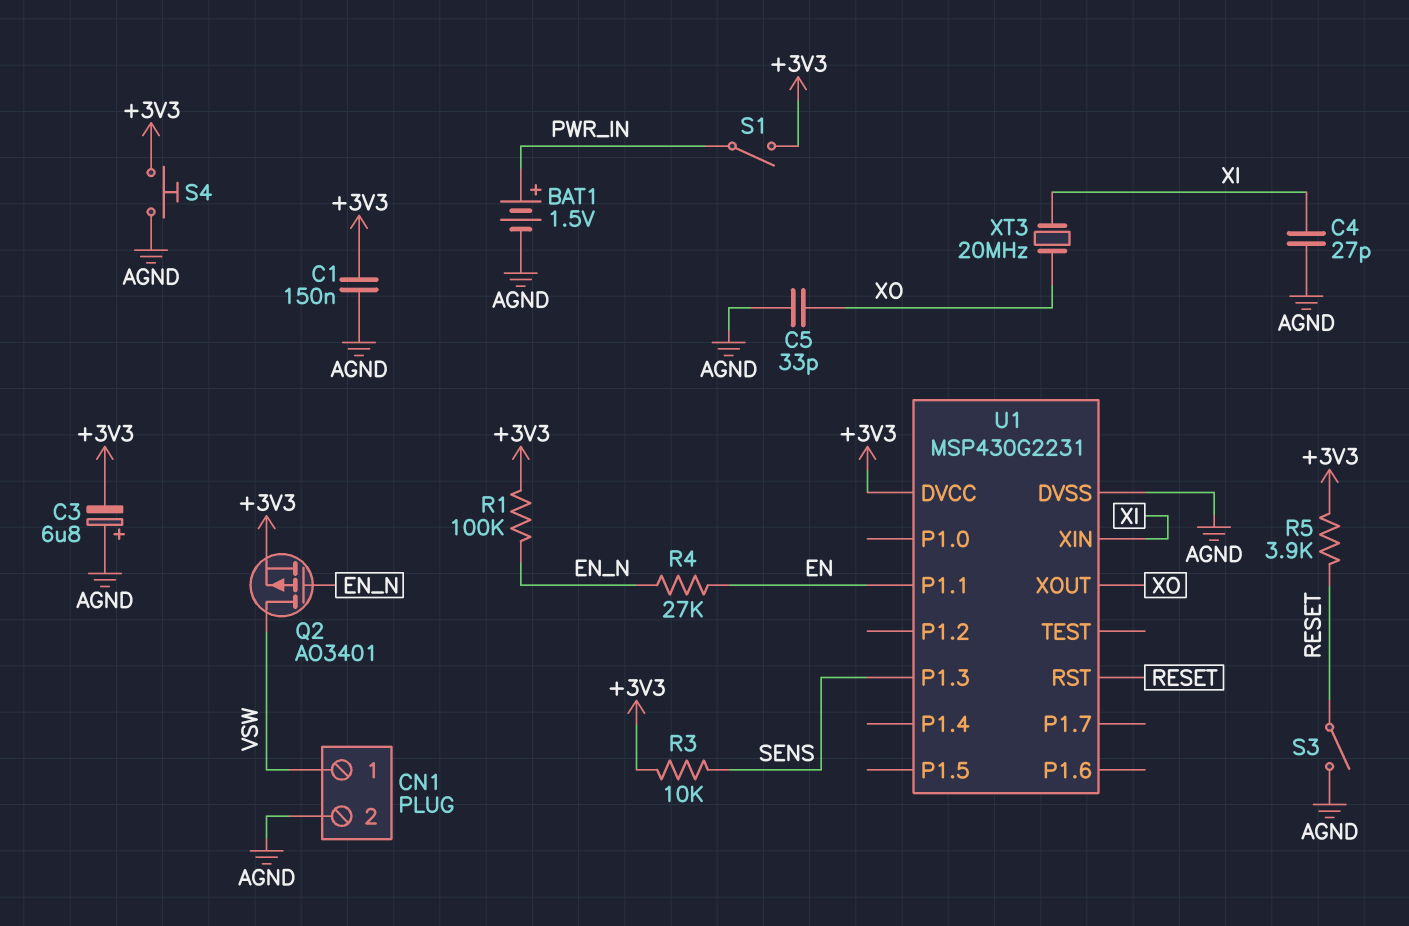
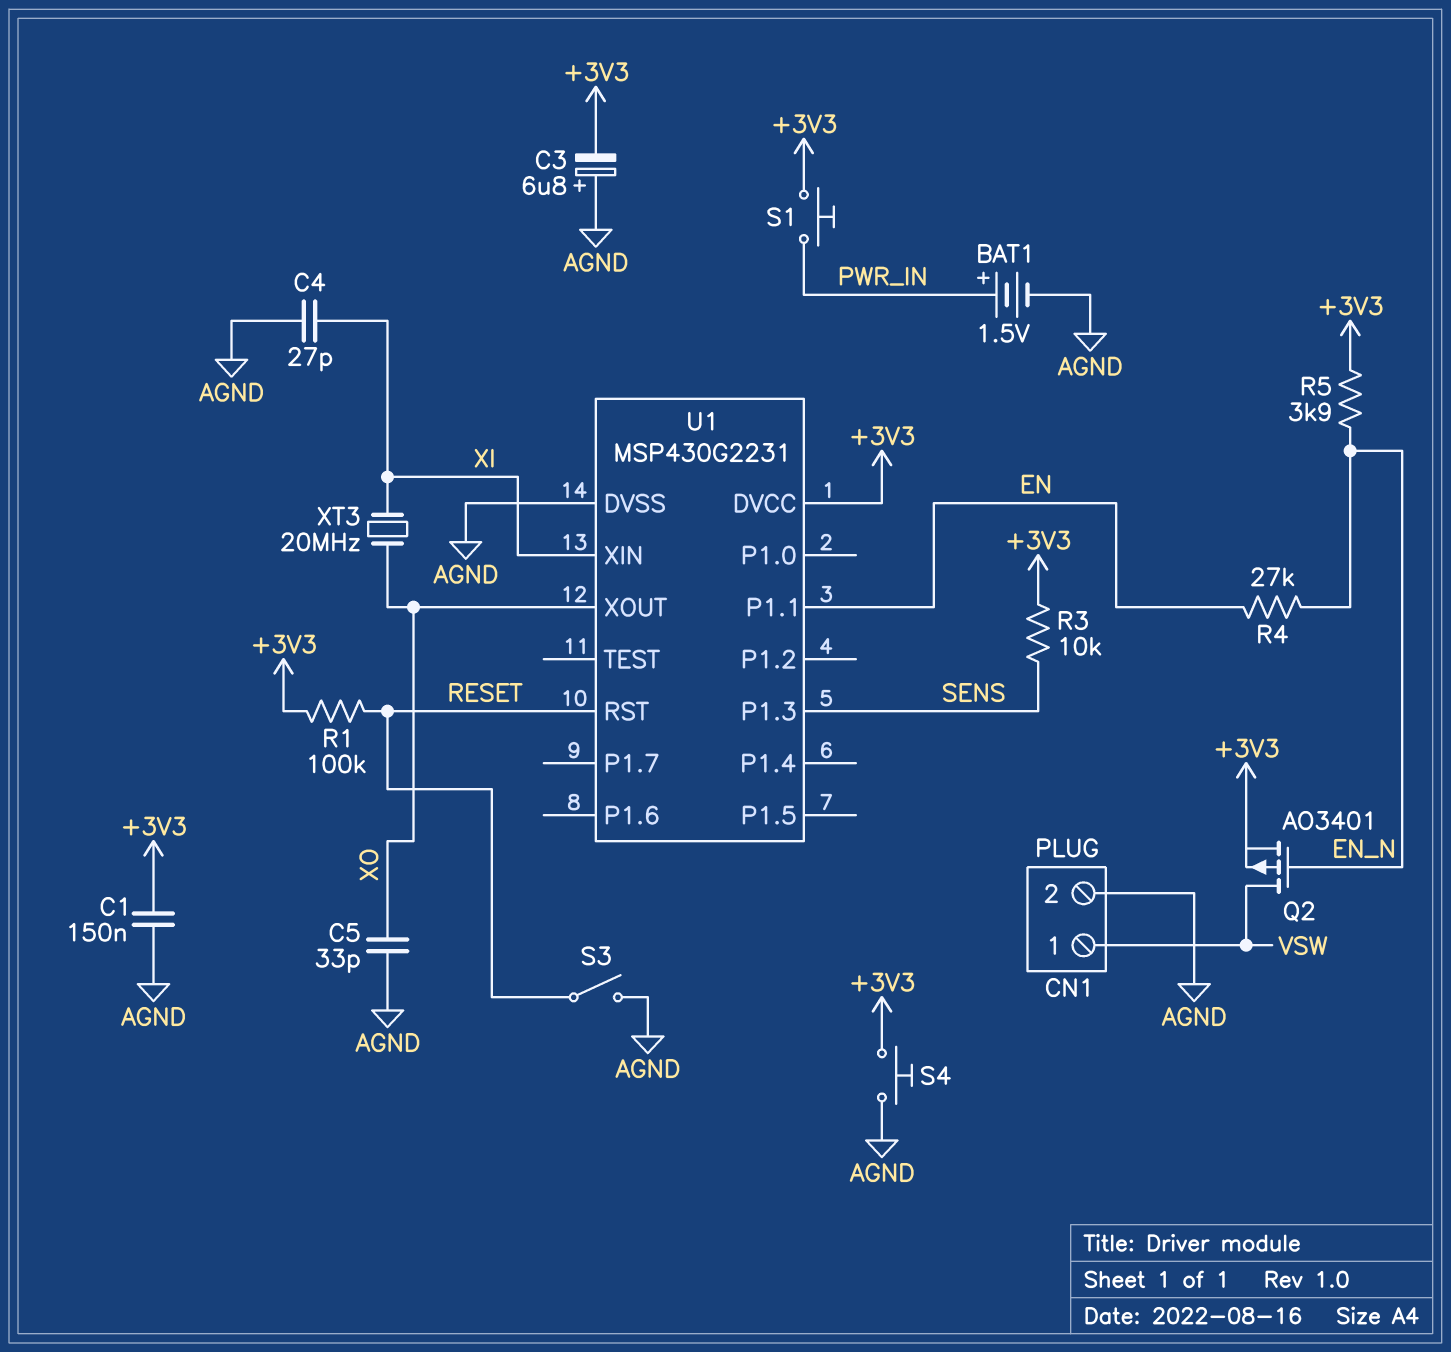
R1: 100k (+3V3, EN_N) -> 100k (+3V3, RESET)
R5: 3.9k (+3V3, RESET) -> 3.9k (+3V3, EN_N)
S1: switch (+3V3, PWR_IN) -> button (+3V3, PWR_IN)

